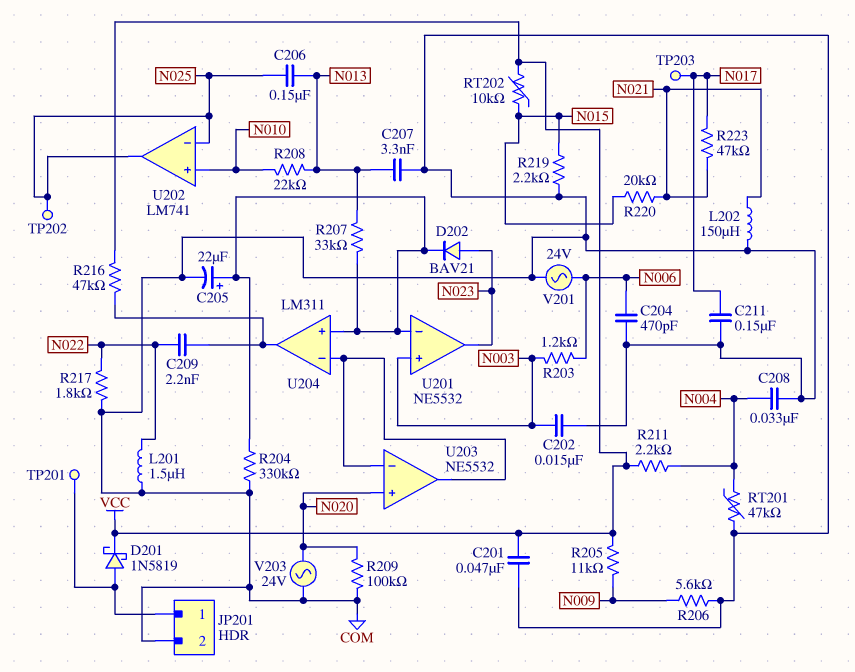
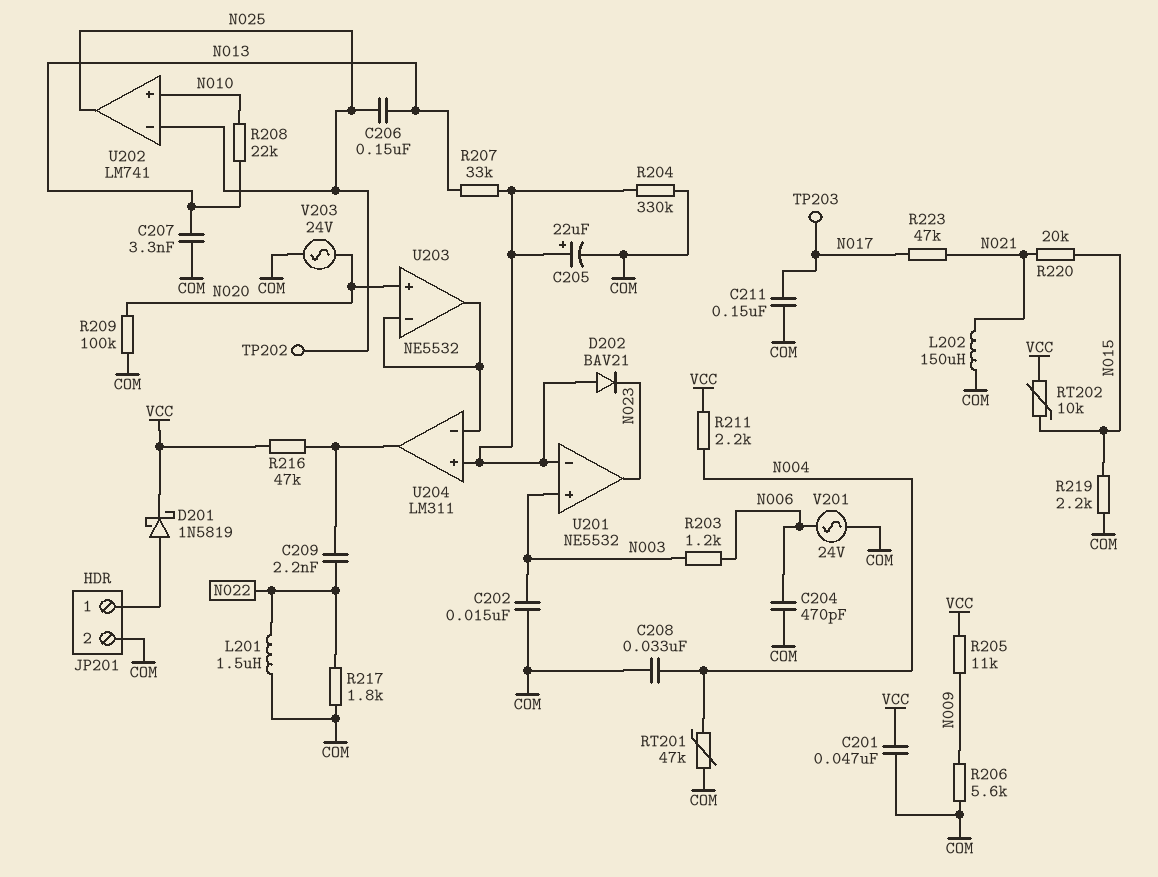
D202: diode BAV21 (A N023, K U201/in-) -> diode BAV21 (A U201/in-, K N023)
TP201: test point (JP201/1) -> none

